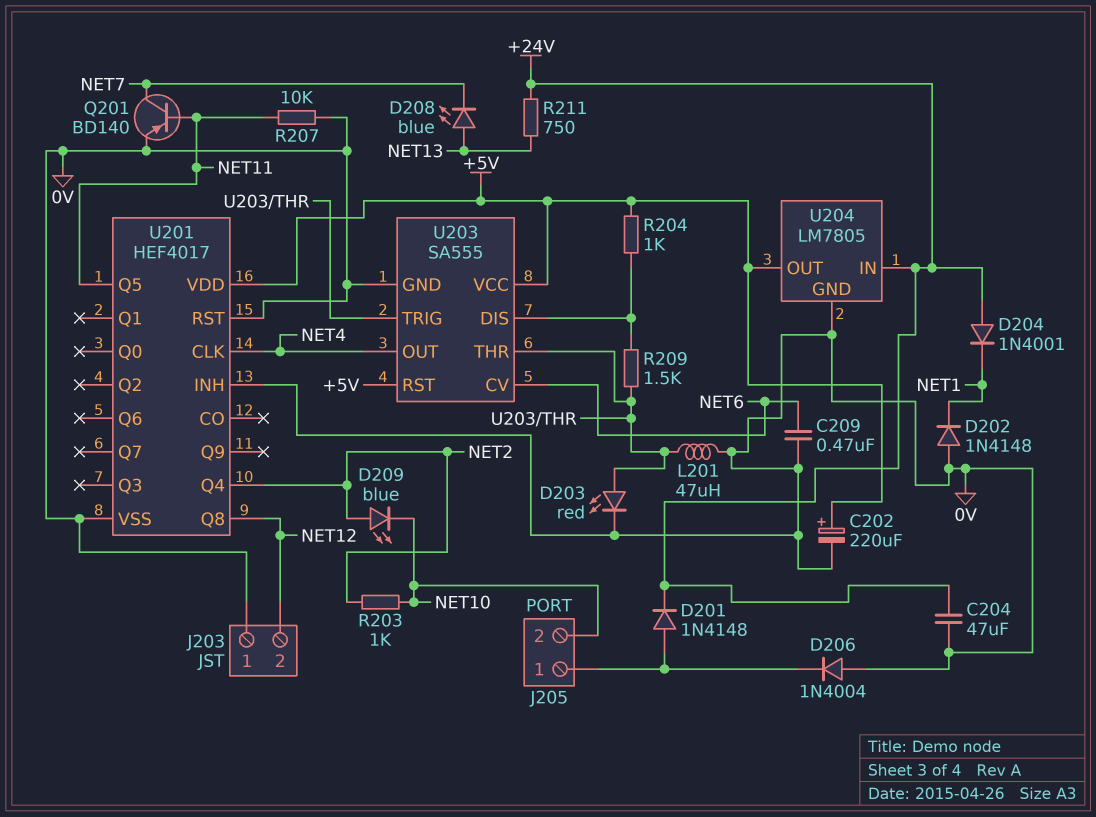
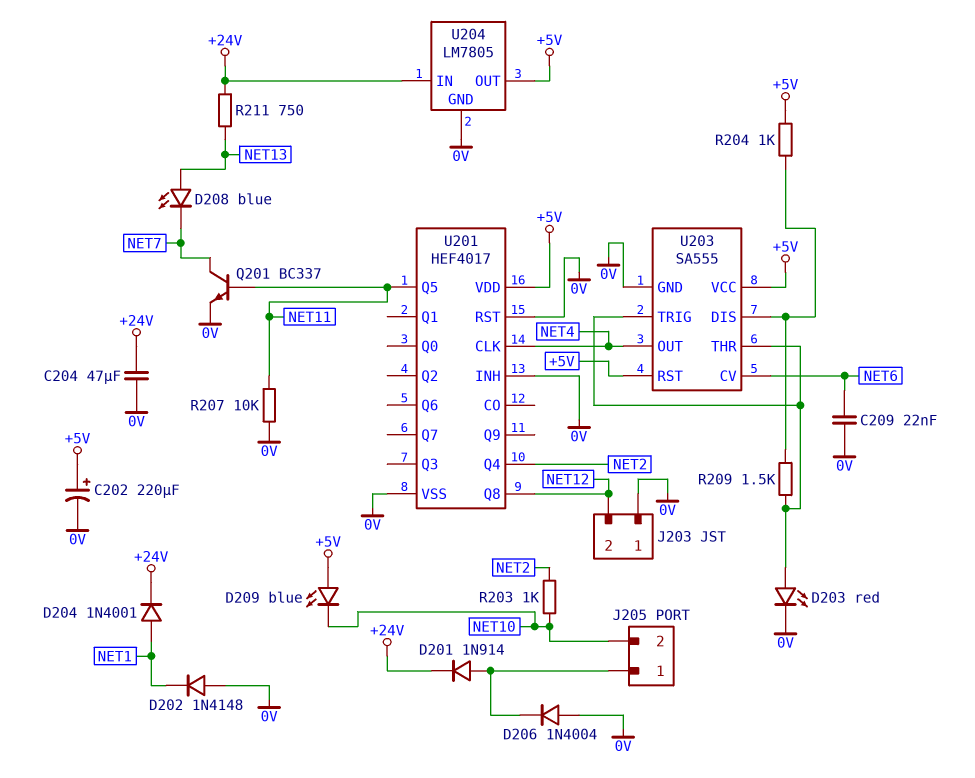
C209: 470nF (0V, NET6) -> 22nF (0V, NET6)
D201: diode 1N4148 (A J205/1, K +24V) -> diode 1N914 (A J205/1, K +24V)
D204: diode 1N4001 (A +24V, K NET1) -> diode 1N4001 (A NET1, K +24V)
D209: LED blue (A NET2, K NET10) -> LED blue (A +5V, K NET10)
L201: 47uH (0V, U203/THR) -> none
Q201: PNP BD140 (B NET11, C NET7, E 0V) -> NPN BC337 (B NET11, C NET7, E 0V)

